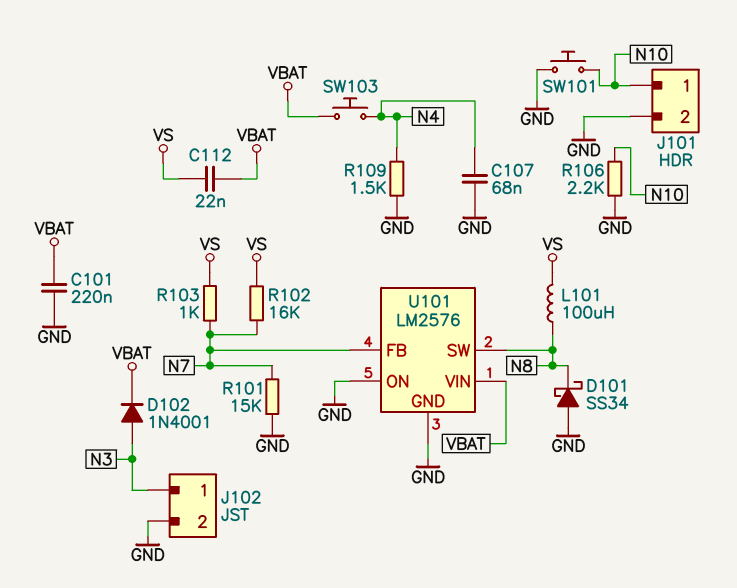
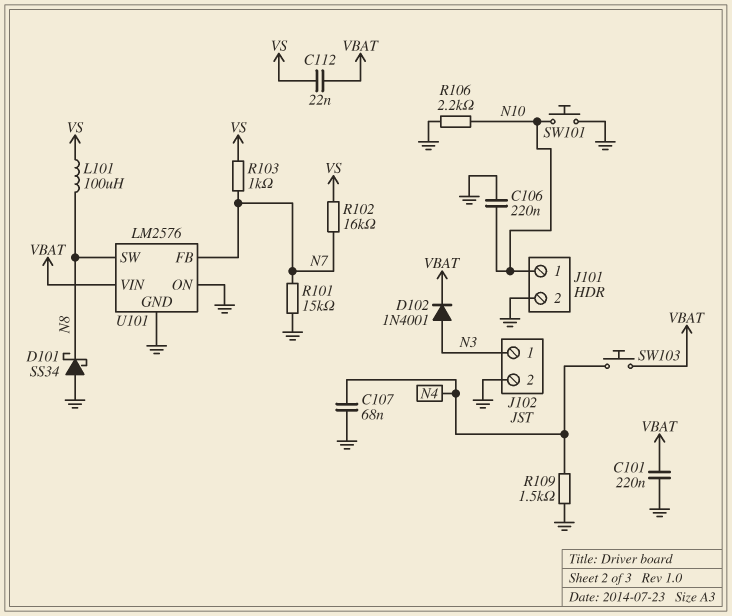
C106: none -> 220nF (GND, N10)

